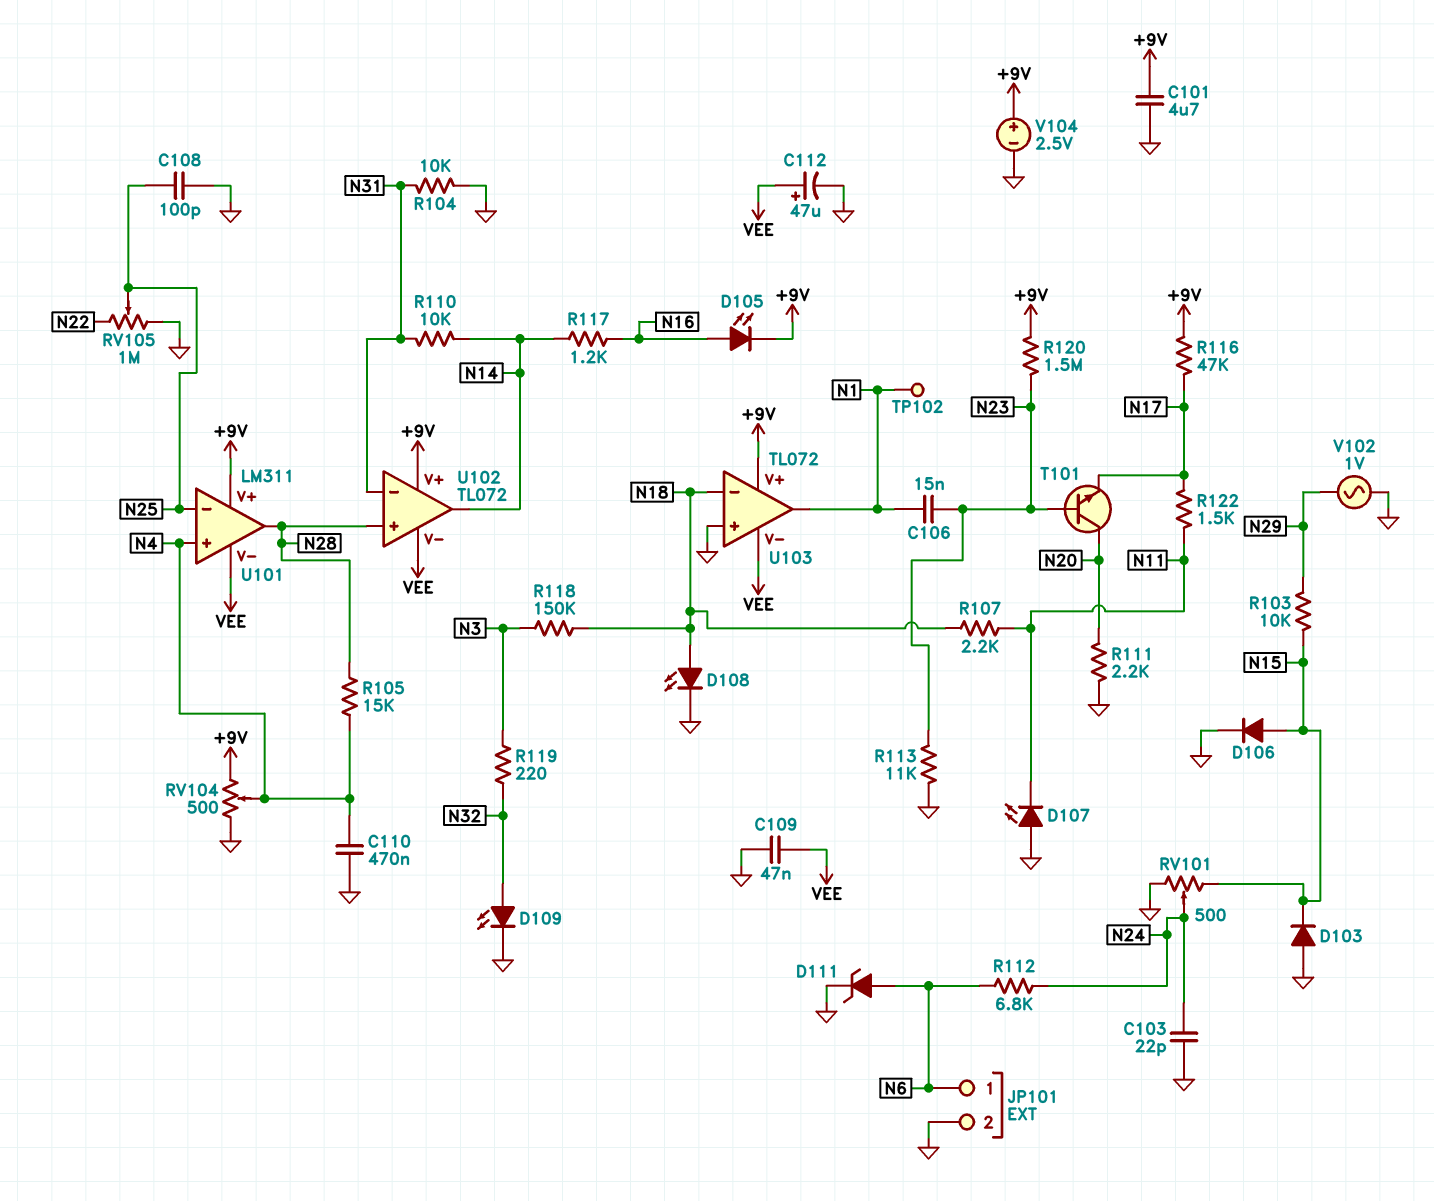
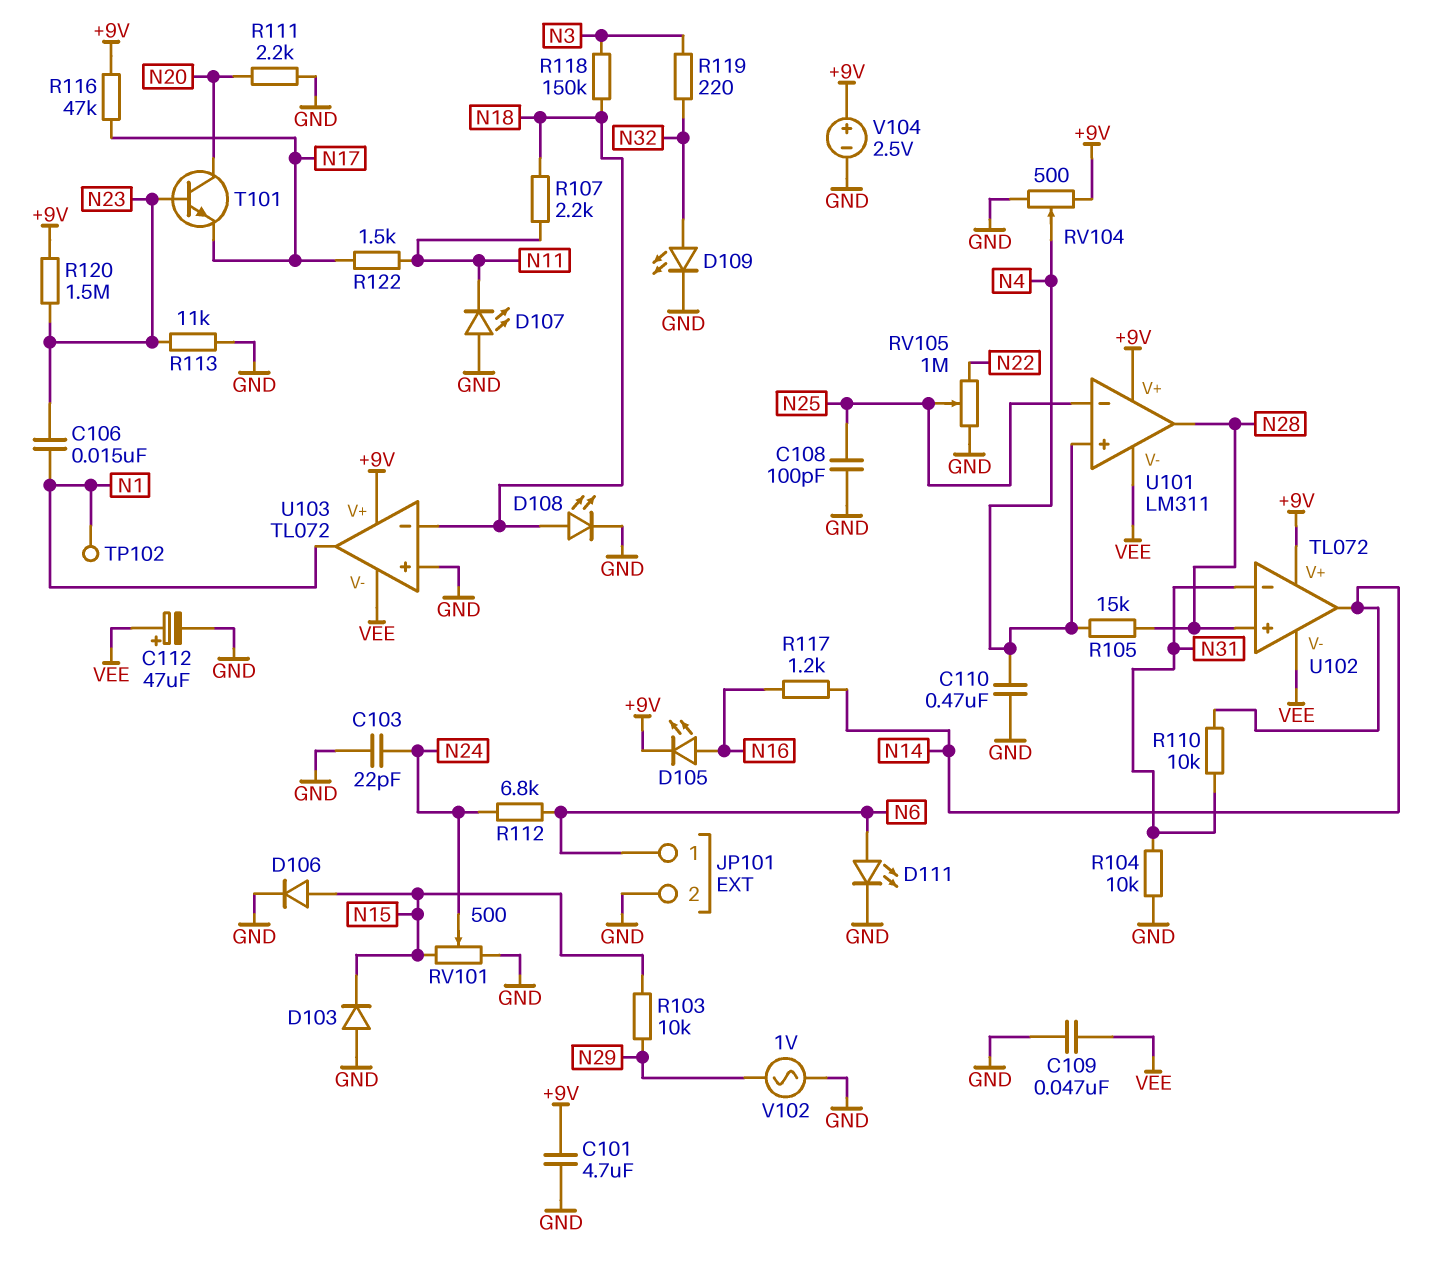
D111: zener (A N6, K GND) -> LED (A N6, K GND)

